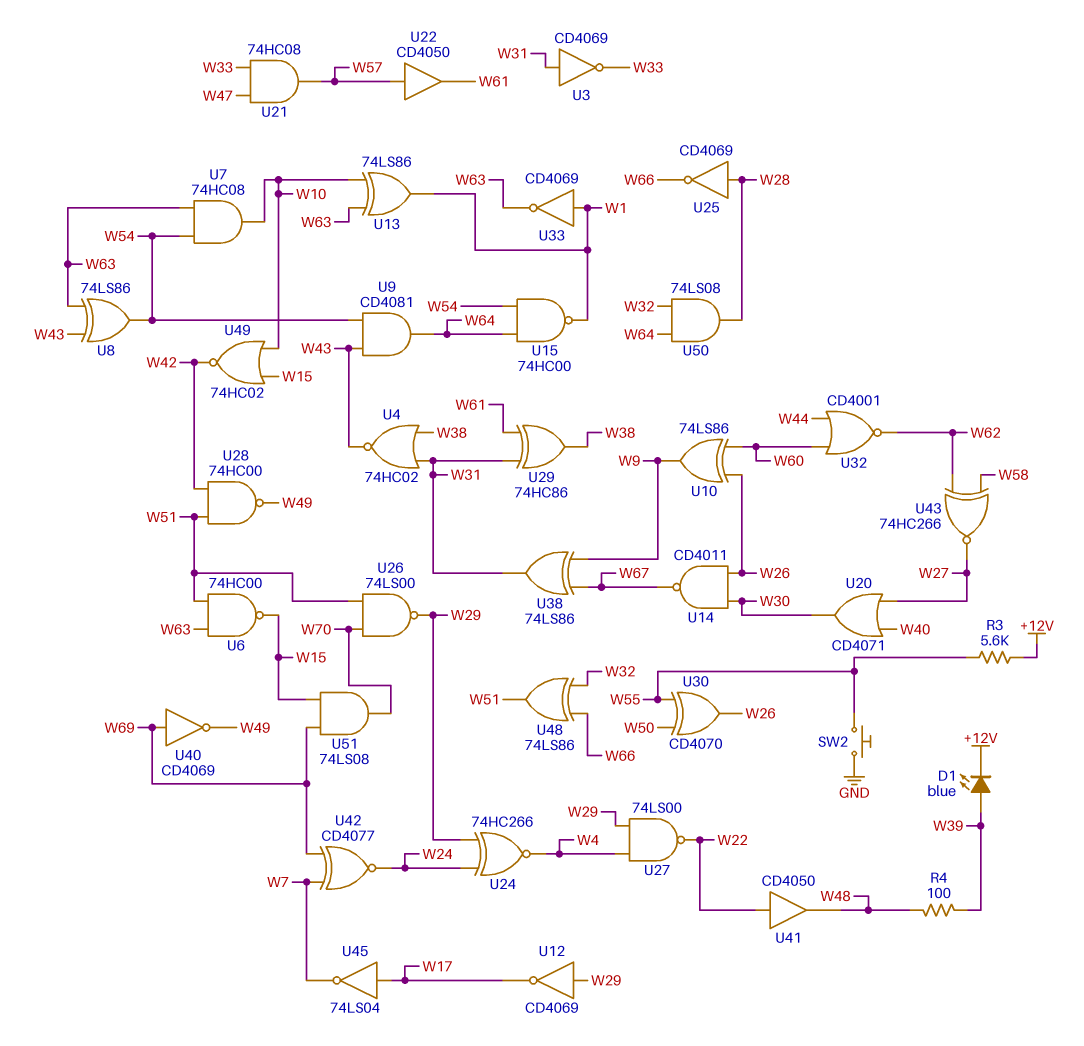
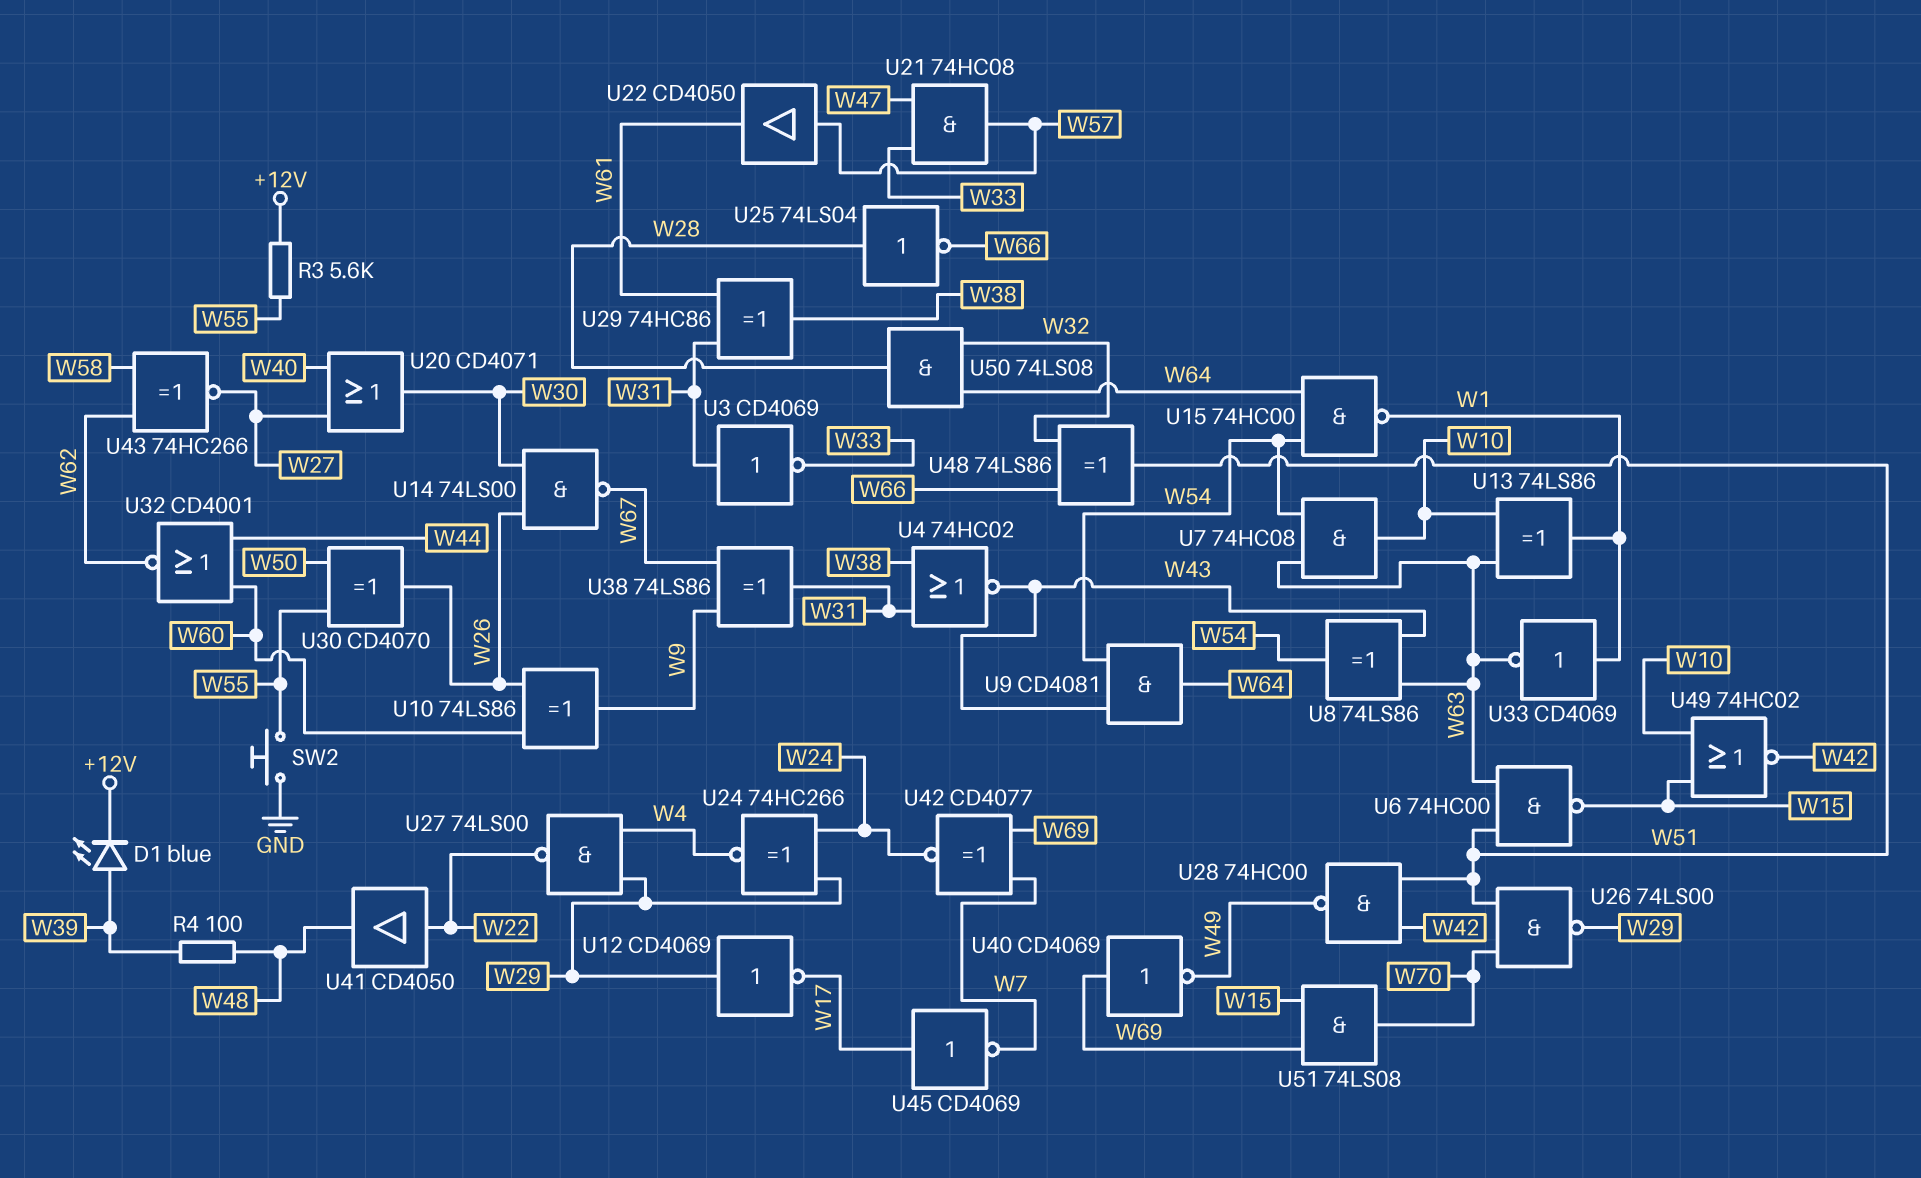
U14: NAND CD4011 (in W26, in W30, out W67) -> NAND 74LS00 (in W26, in W30, out W67)
U25: NOT CD4069 (in W28, out W66) -> NOT 74LS04 (in W28, out W66)
U45: NOT 74LS04 (in W17, out W7) -> NOT CD4069 (in W17, out W7)

